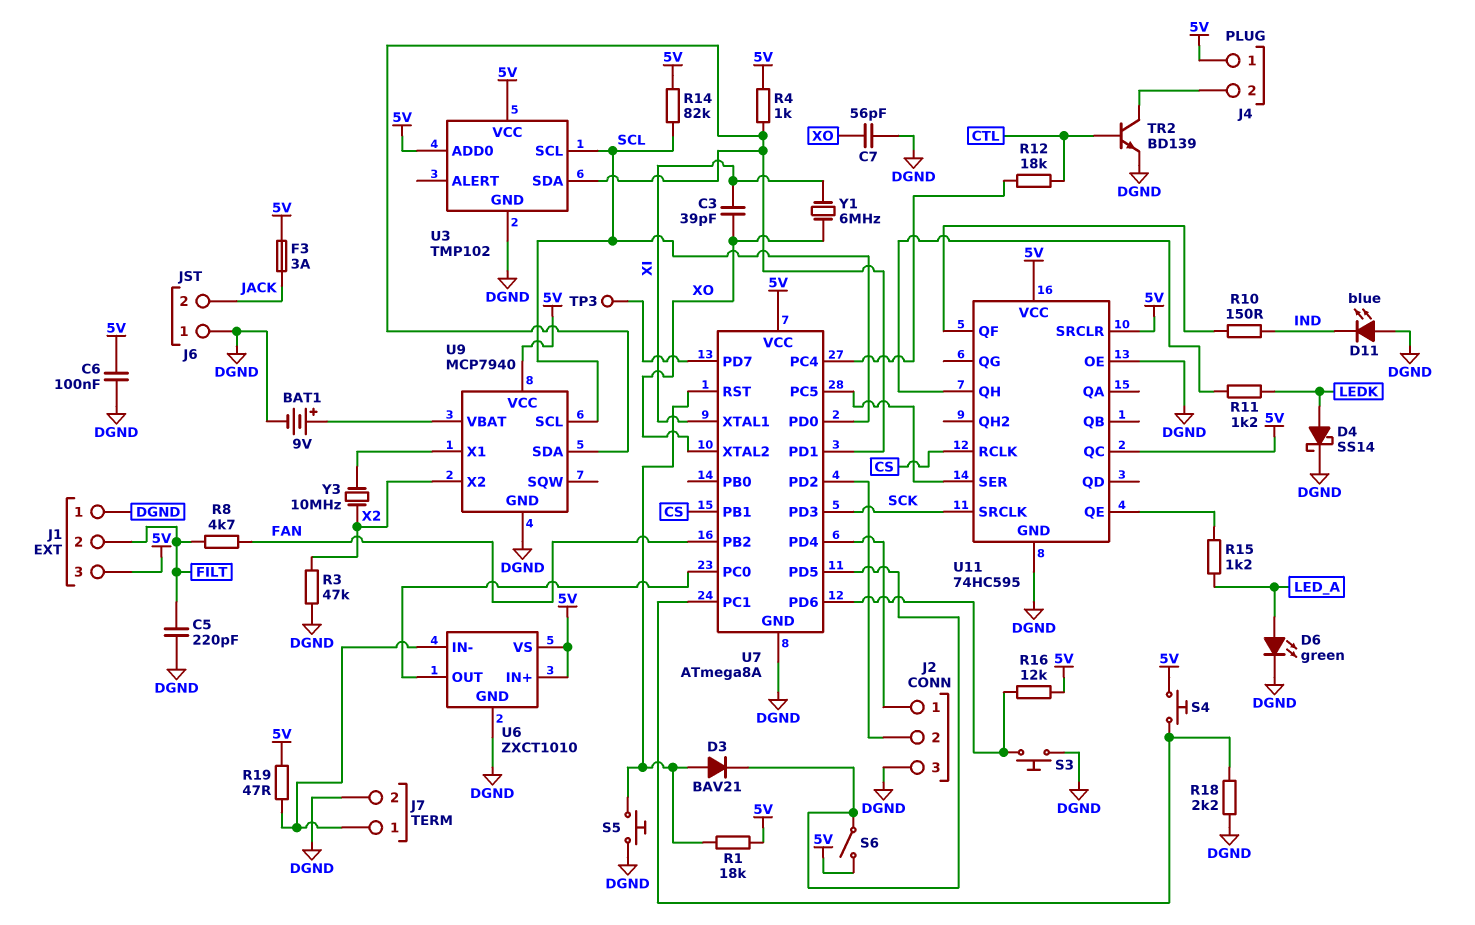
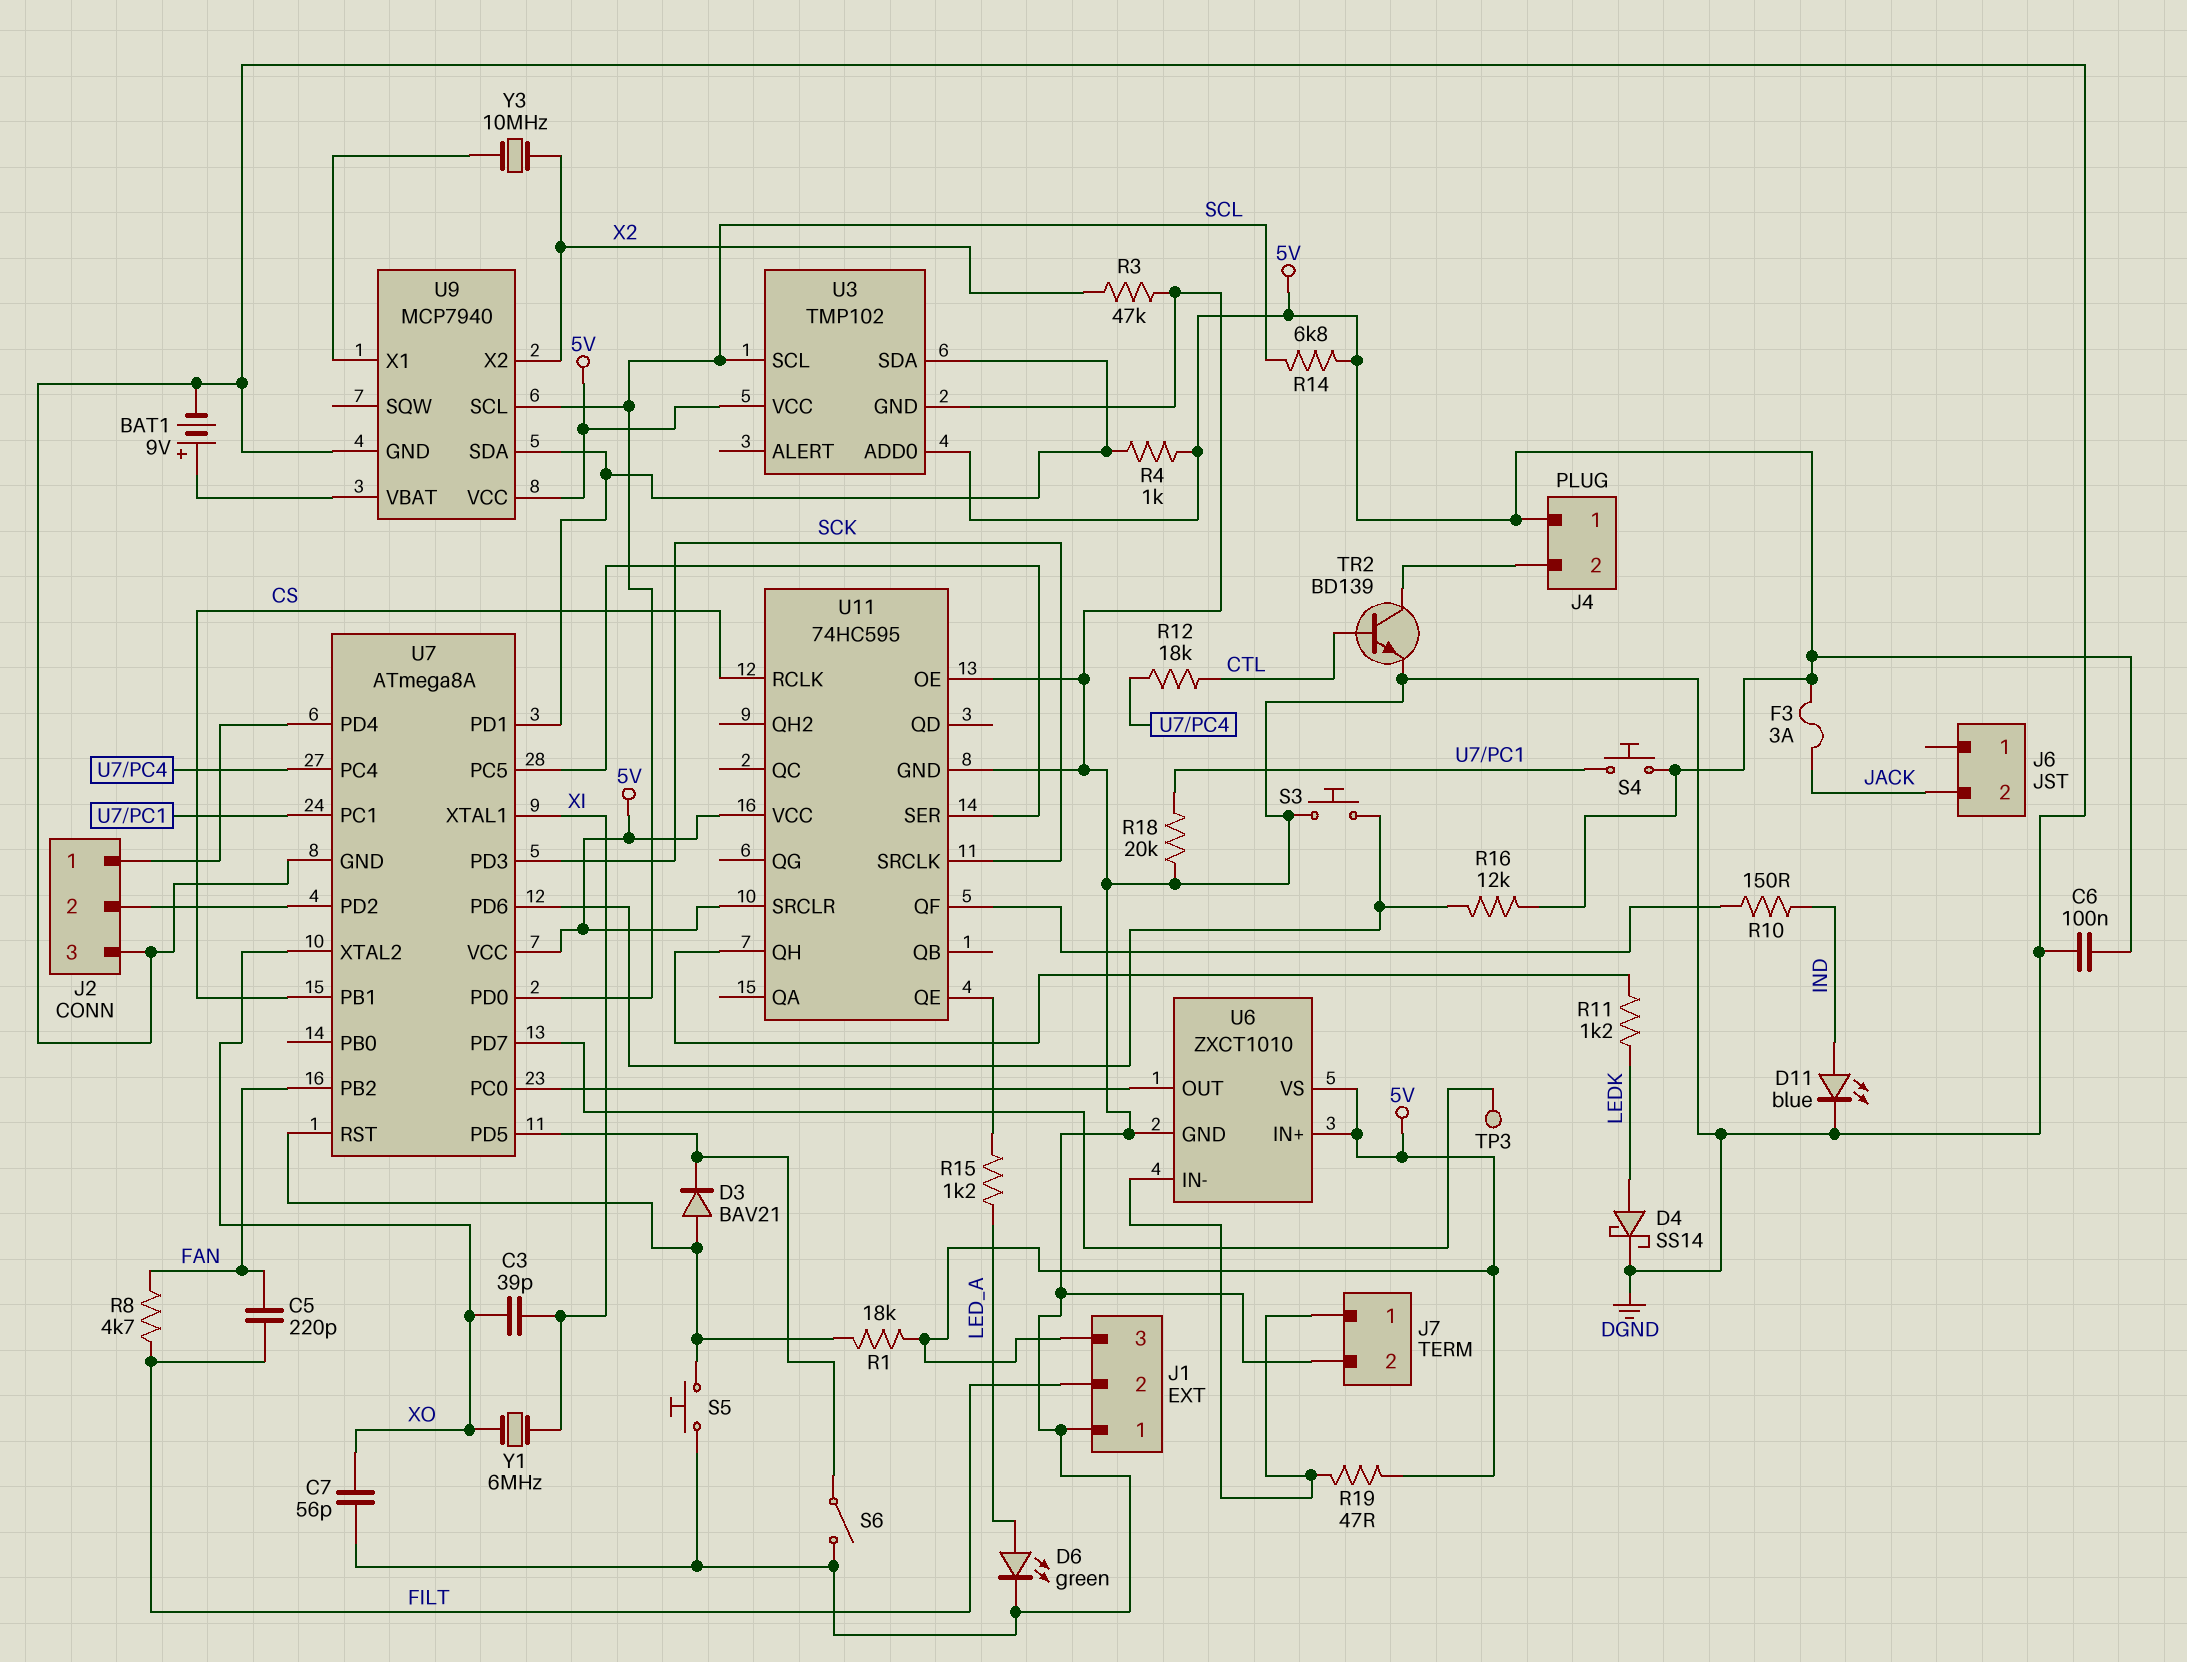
C5: 220pF (DGND, FILT) -> 220pF (FAN, FILT)
D11: LED blue (A DGND, K IND) -> LED blue (A IND, K DGND)
J6 pin 1: DGND -> none
R14: 82k (5V, SCL) -> 6.8k (5V, SCL)
R18: 2.2k (DGND, U7/PC1) -> 20k (DGND, U7/PC1)
S6: switch (5V, U7/PD5) -> switch (DGND, U7/PD5)
U11 pin QC: 5V -> none

